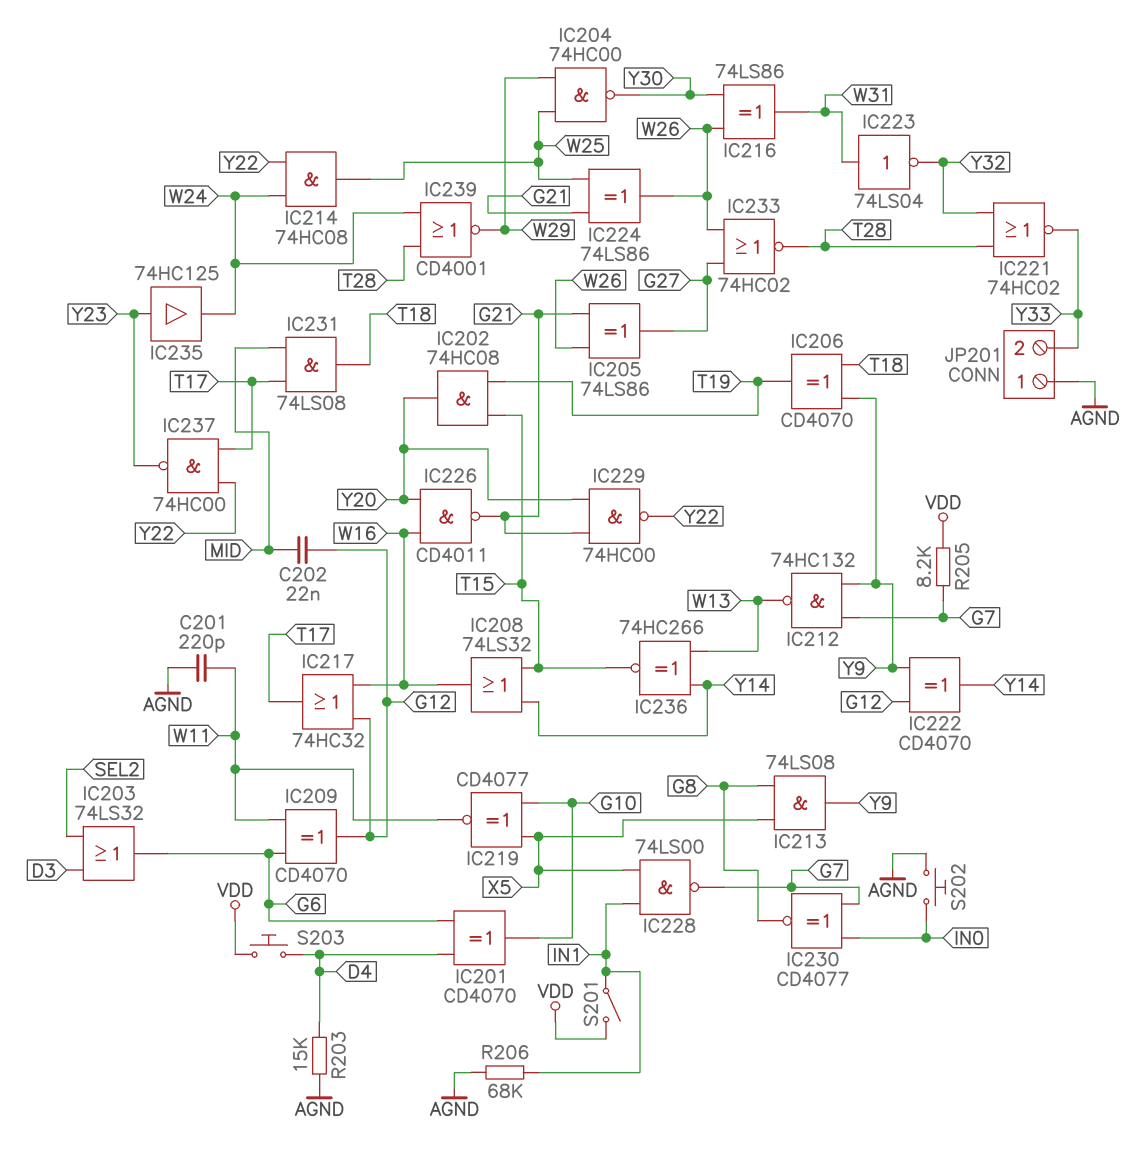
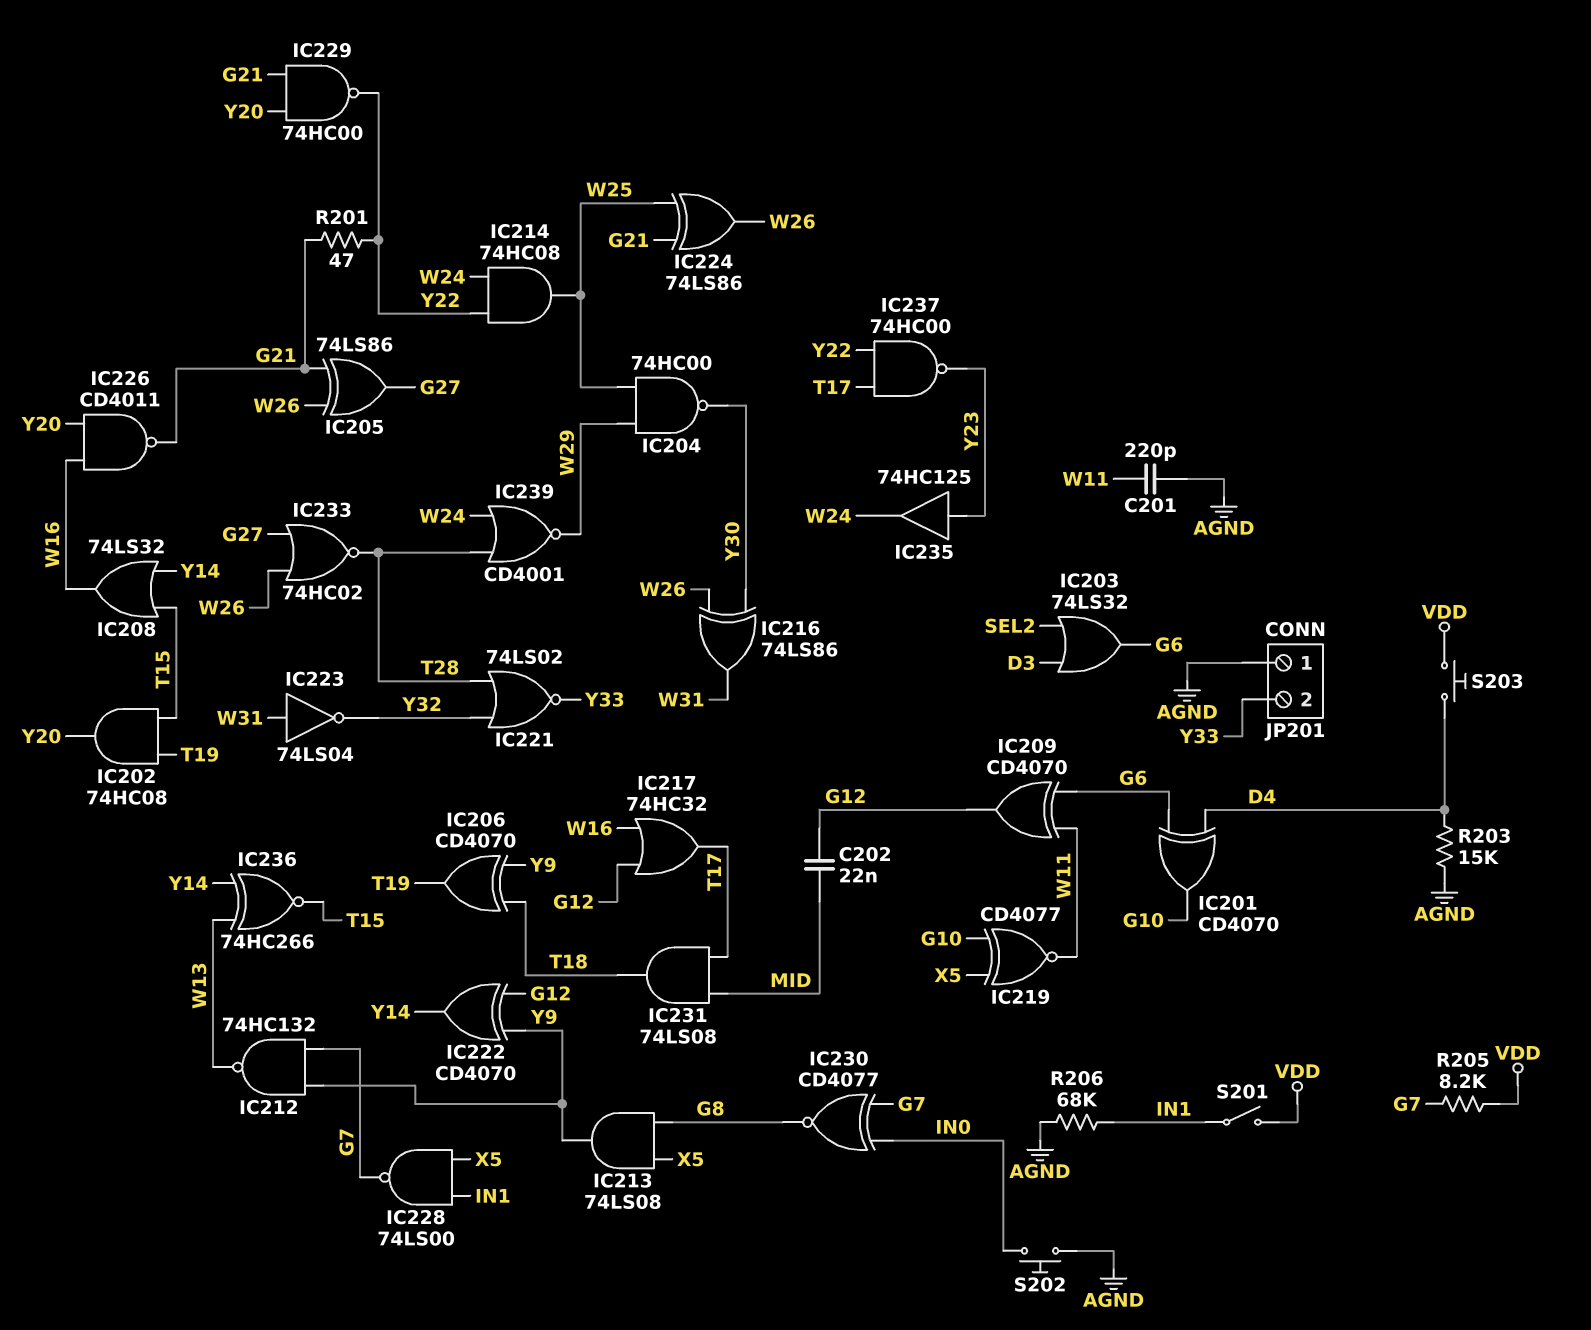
IC221: NOR 74HC02 (in T28, in Y32, out Y33) -> NOR 74LS02 (in T28, in Y32, out Y33)
R201: none -> 47 (G21, Y22)

